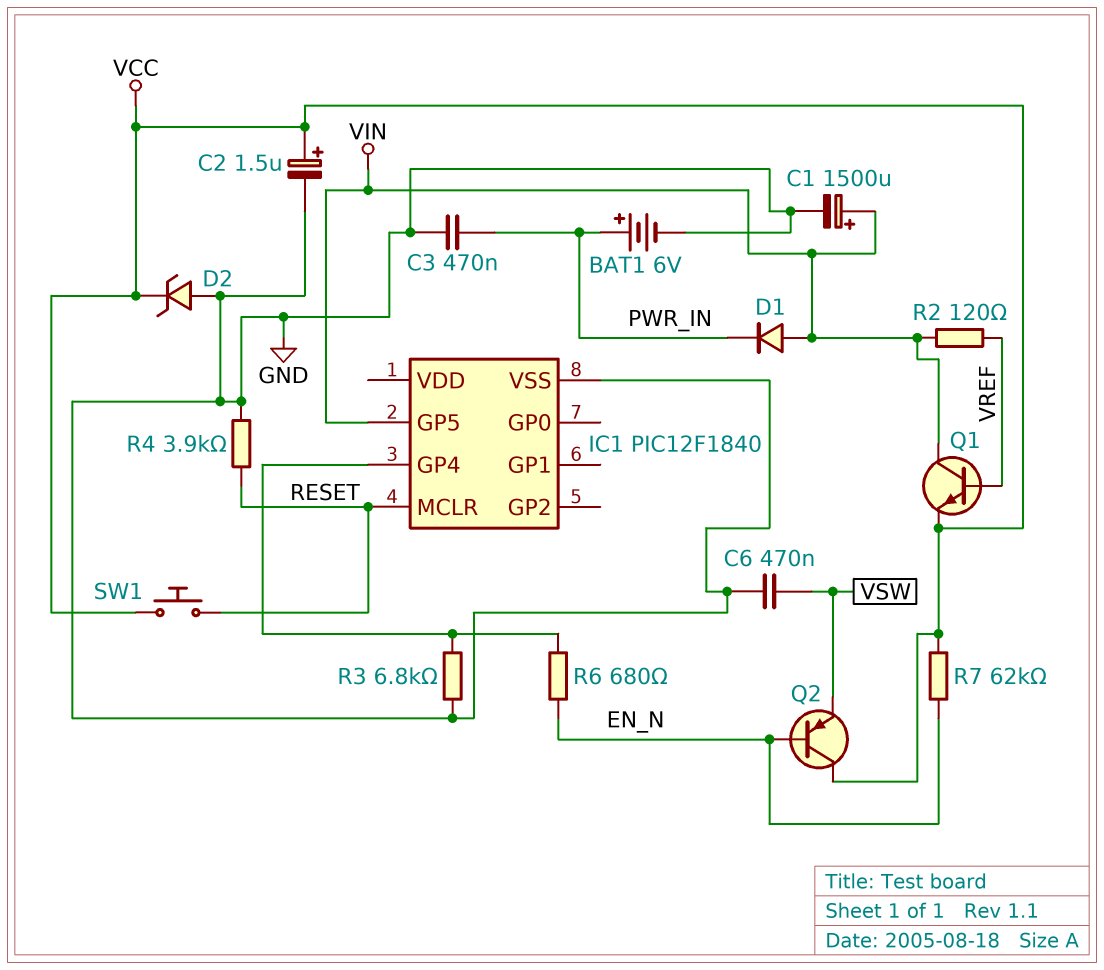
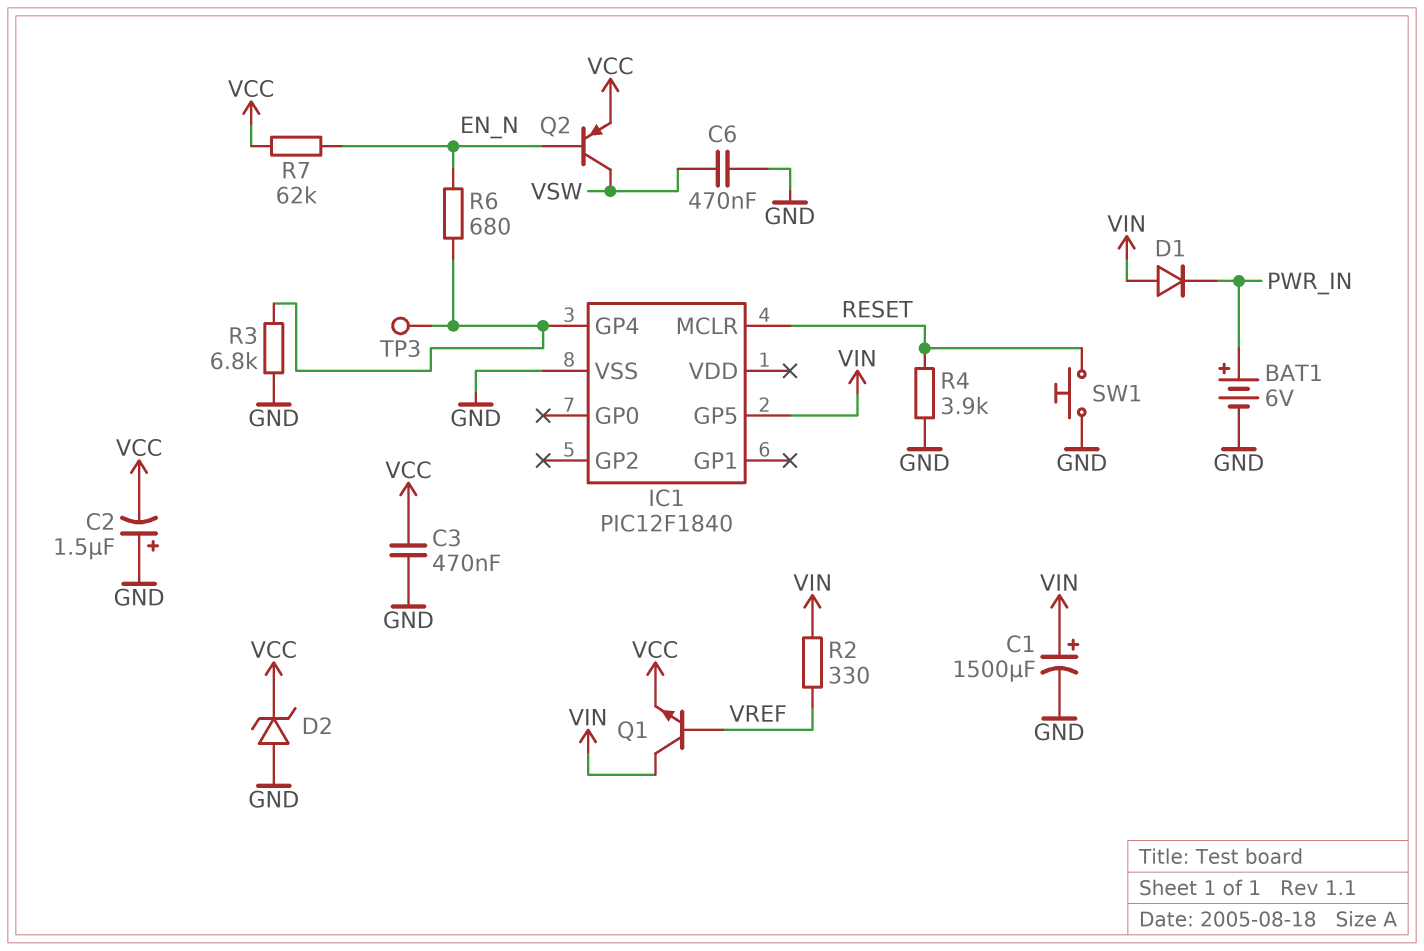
C2: 1.5uF (plus VCC, minus GND) -> 1.5uF (plus GND, minus VCC)
C3: 470nF (GND, PWR_IN) -> 470nF (GND, VCC)
Q2: PNP (B EN_N, C VCC, E VSW) -> PNP (B EN_N, C VSW, E VCC)
R2: 120 (VIN, VREF) -> 330 (VIN, VREF)
SW1: button (RESET, VCC) -> button (GND, RESET)
TP3: none -> test point (IC1/GP4)

